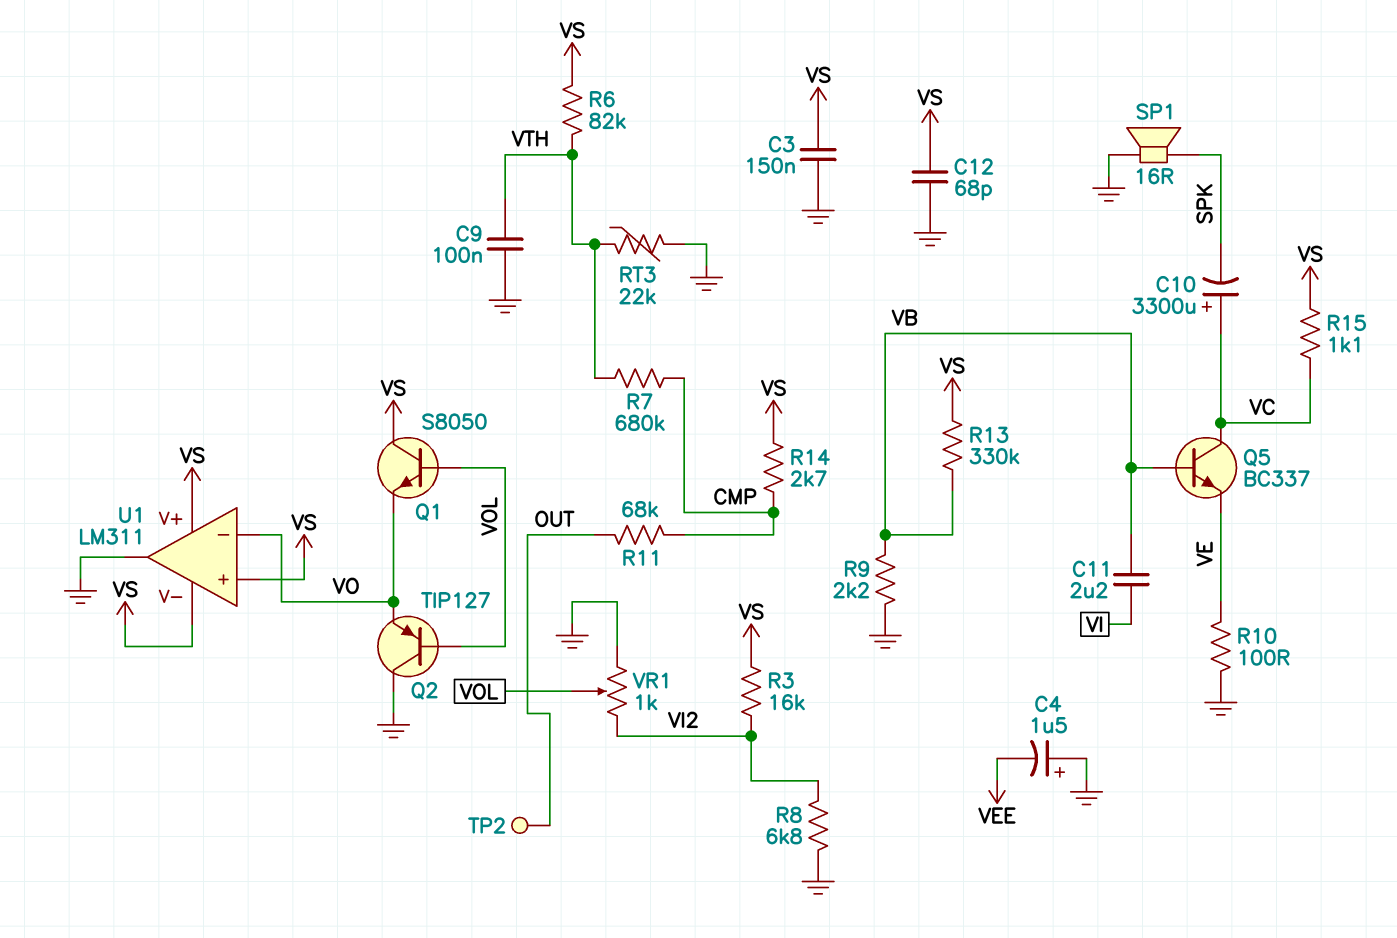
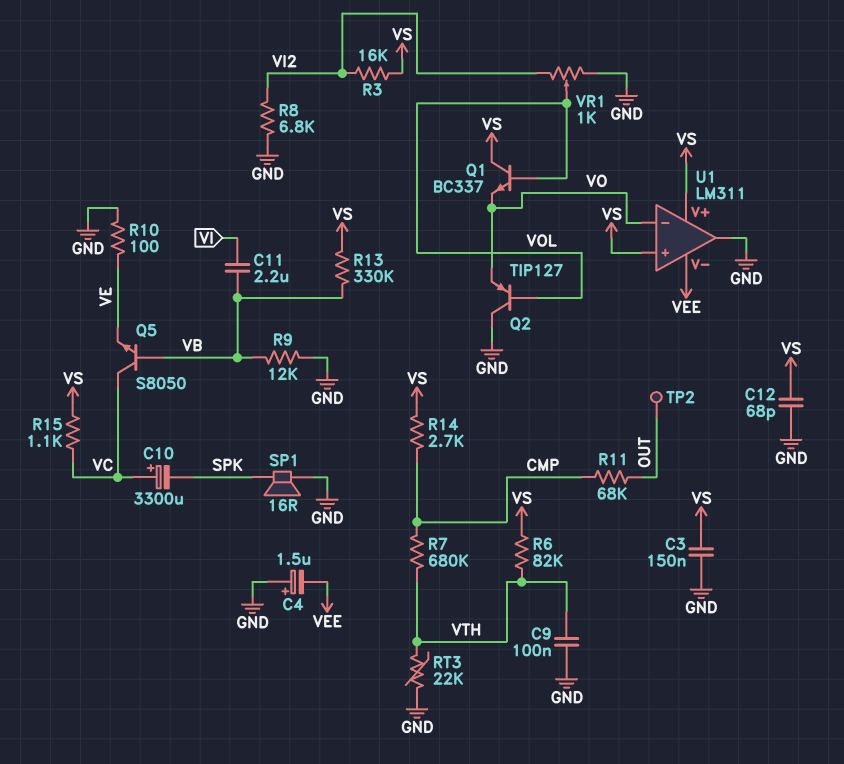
Q1: NPN S8050 (B VOL, C VS, E VO) -> NPN BC337 (B VOL, C VS, E VO)
Q5: NPN BC337 (B VB, C VC, E VE) -> NPN S8050 (B VB, C VC, E VE)
R9: 2.2k (GND, VB) -> 12k (GND, VB)
U1 pin V-: VS -> VEE

